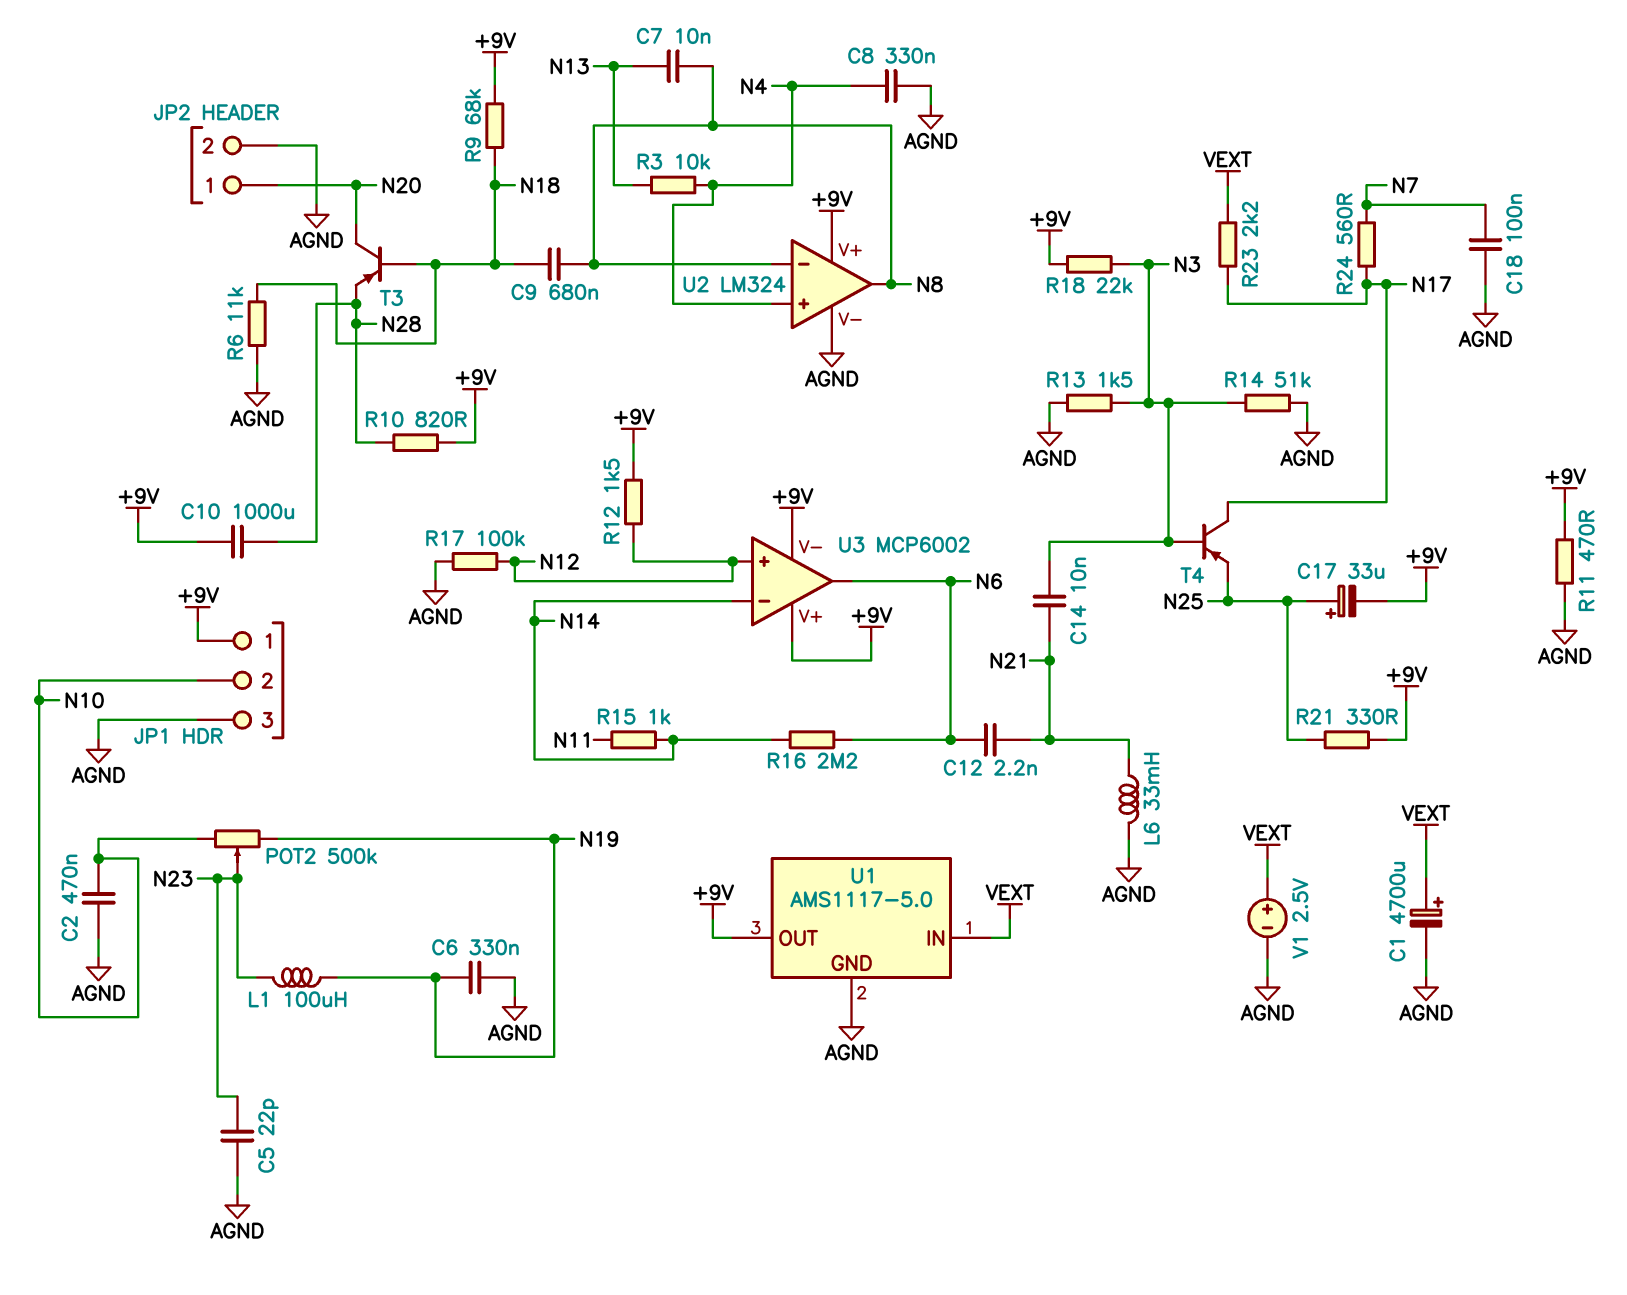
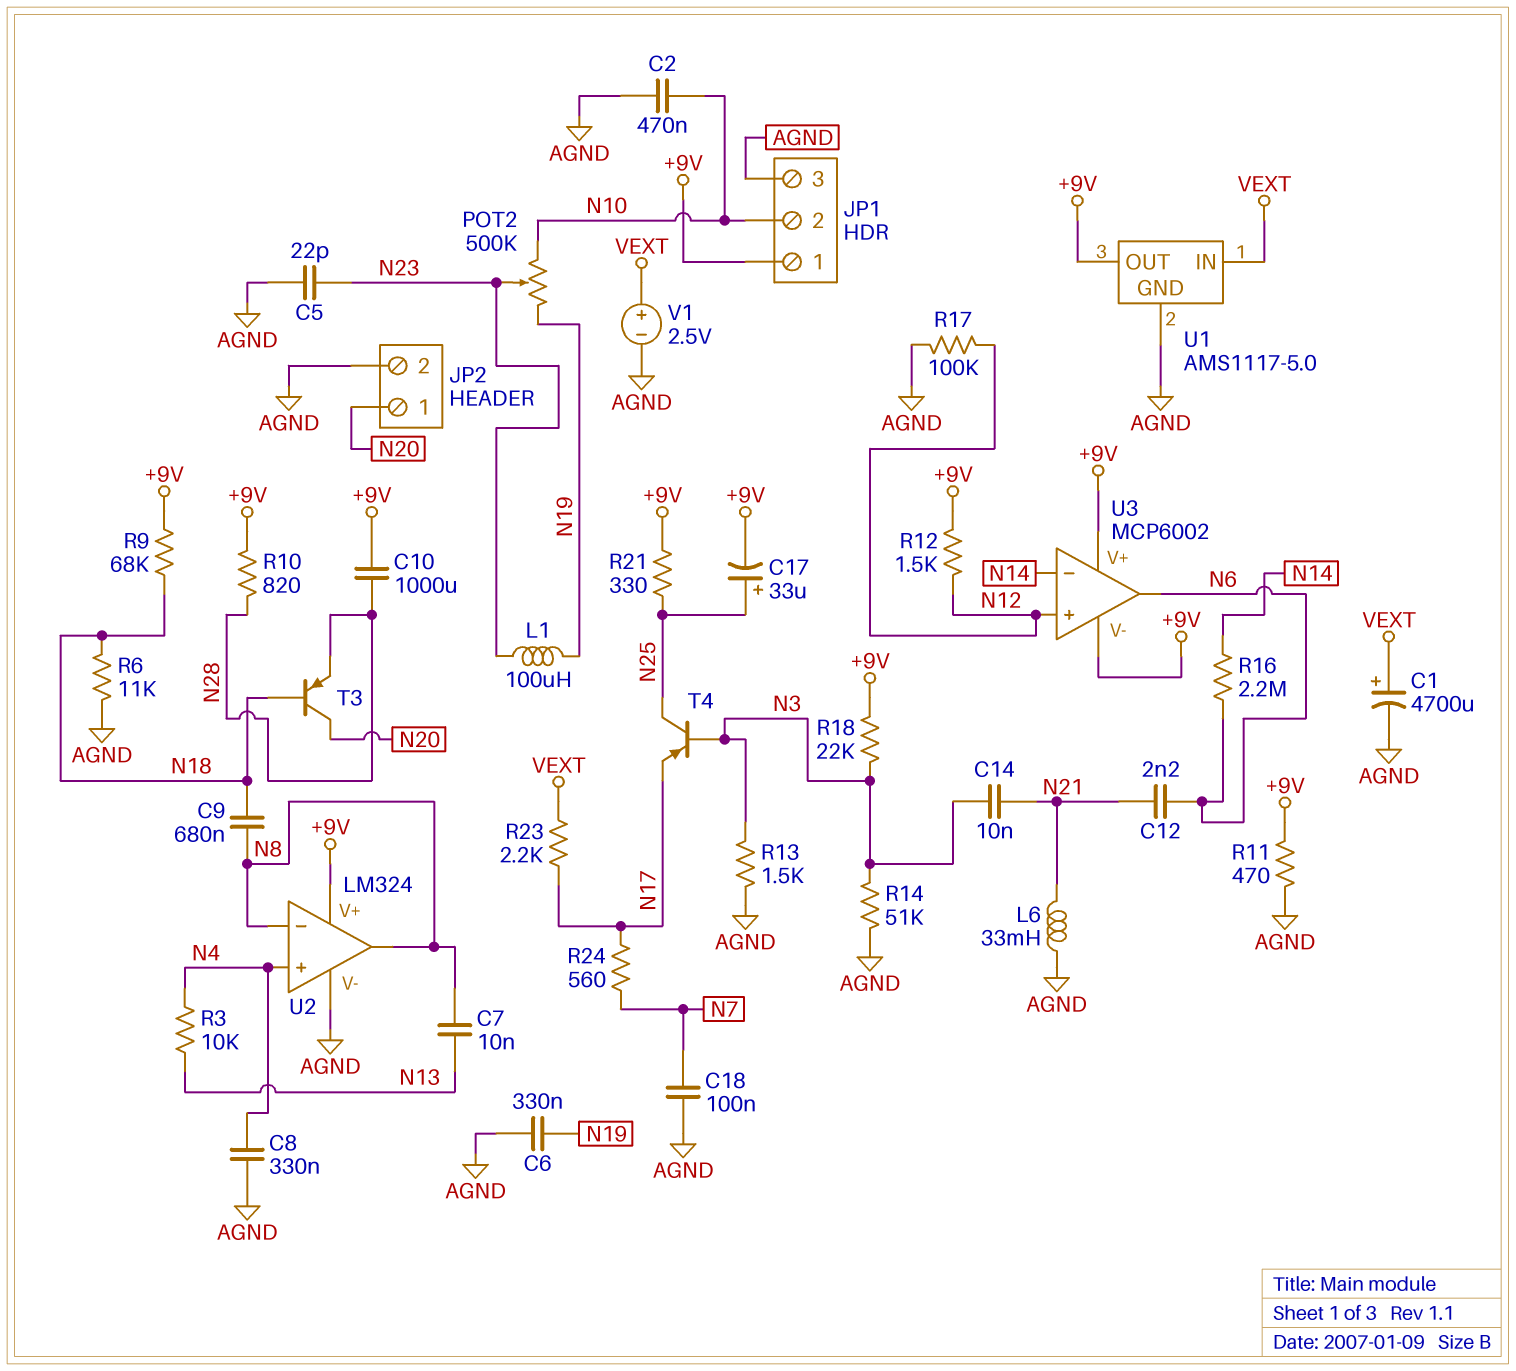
R15: 1k (N11, N14) -> none
T4: PNP (B N3, C N17, E N25) -> PNP (B N3, C N25, E N17)

